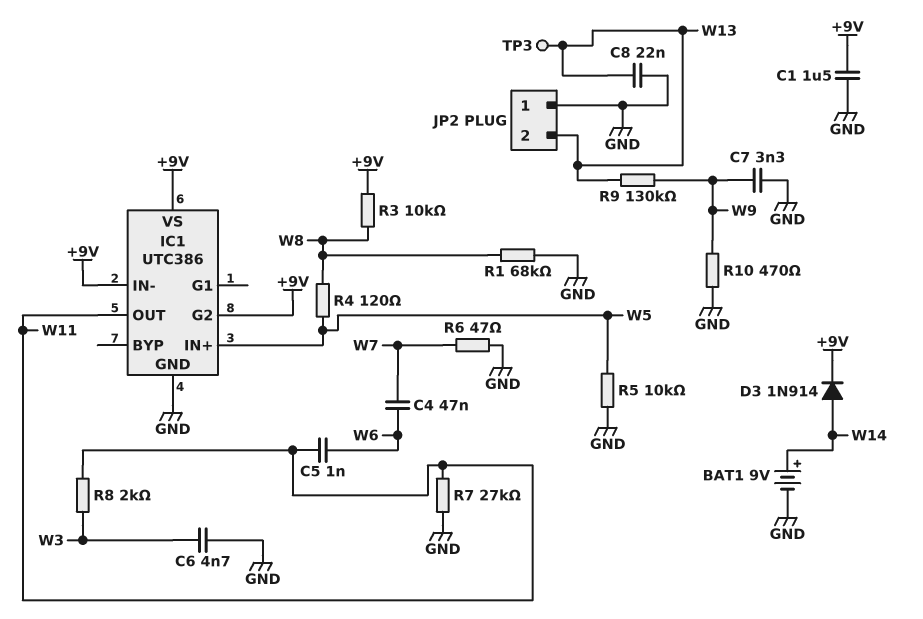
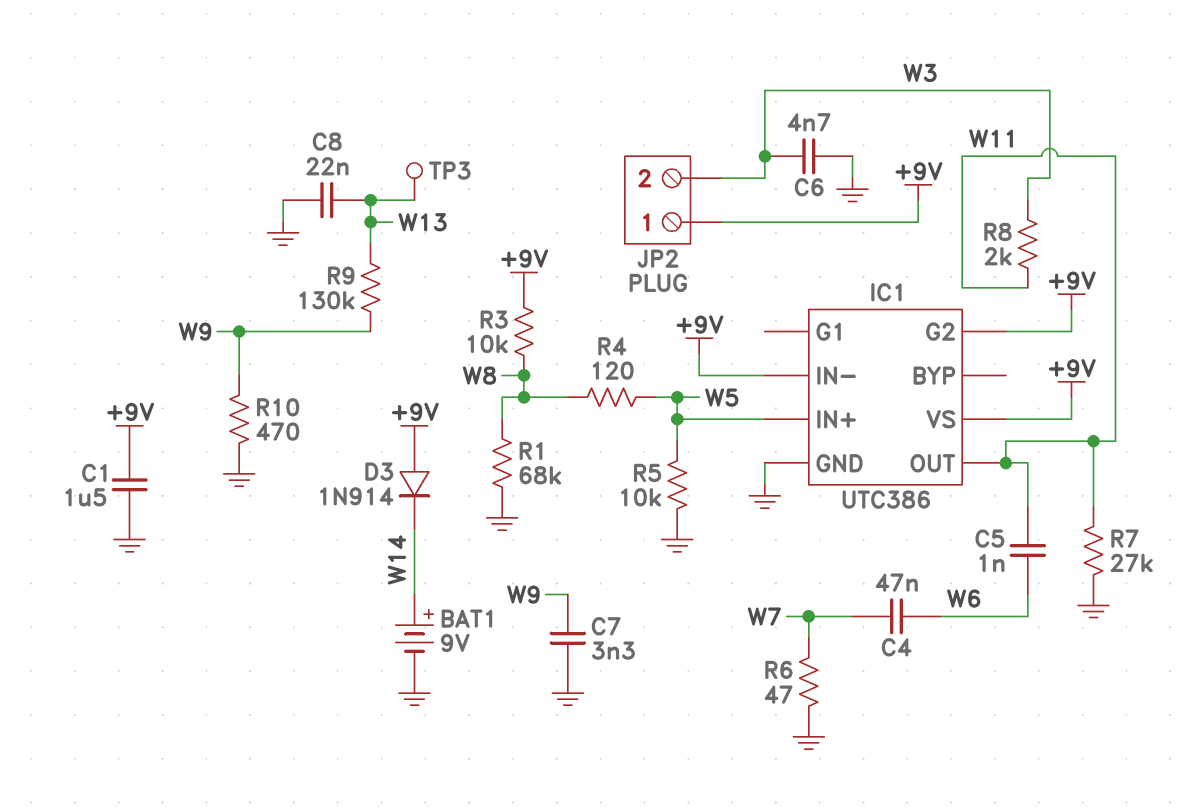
D3: diode 1N914 (A W14, K +9V) -> diode 1N914 (A +9V, K W14)
JP2 pin 1: GND -> +9V
JP2 pin 2: W13 -> W3

